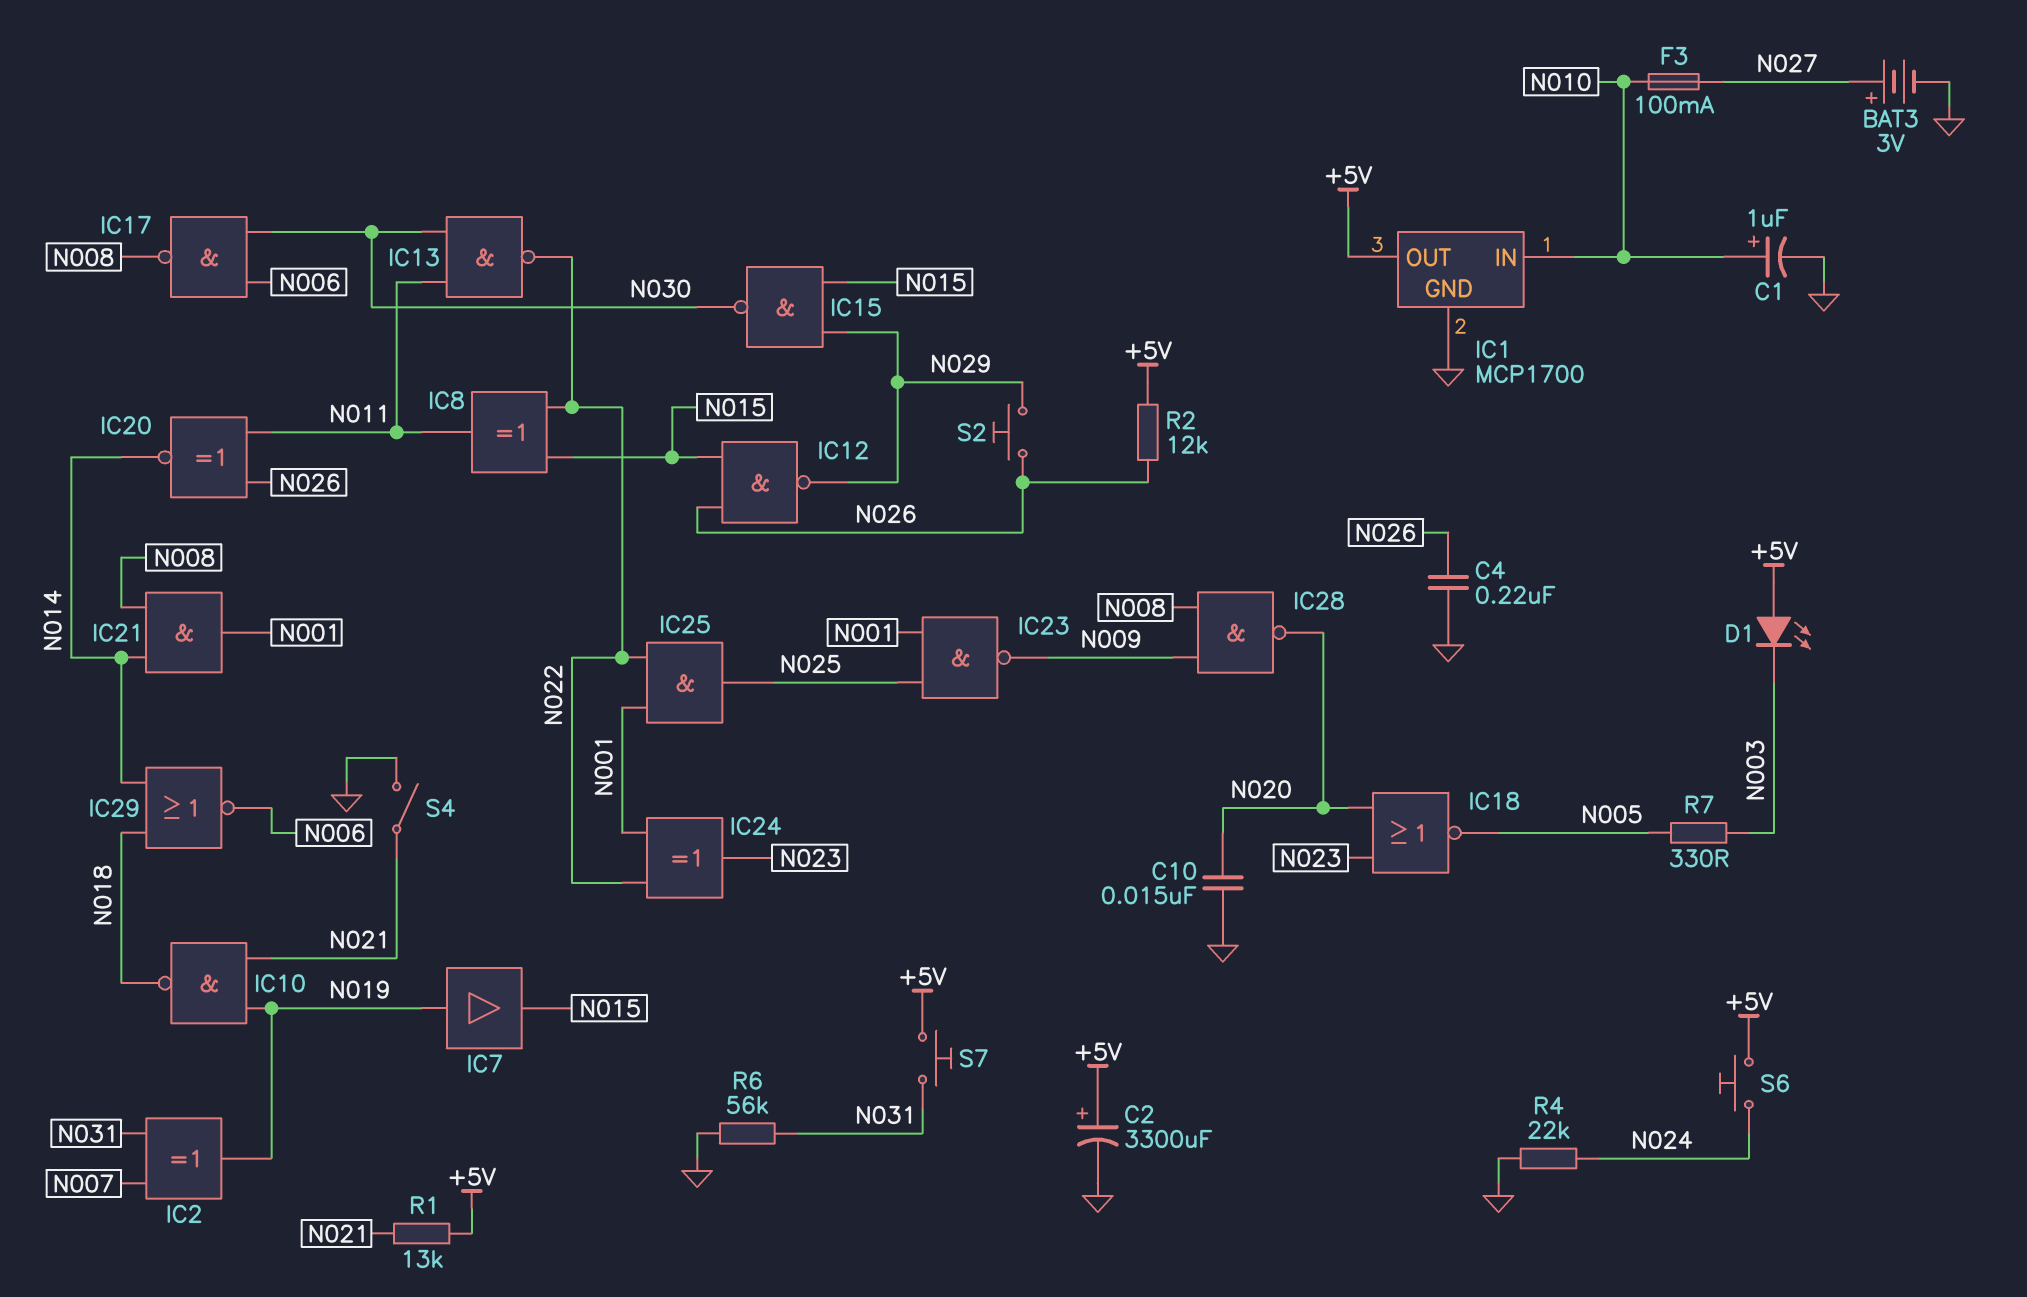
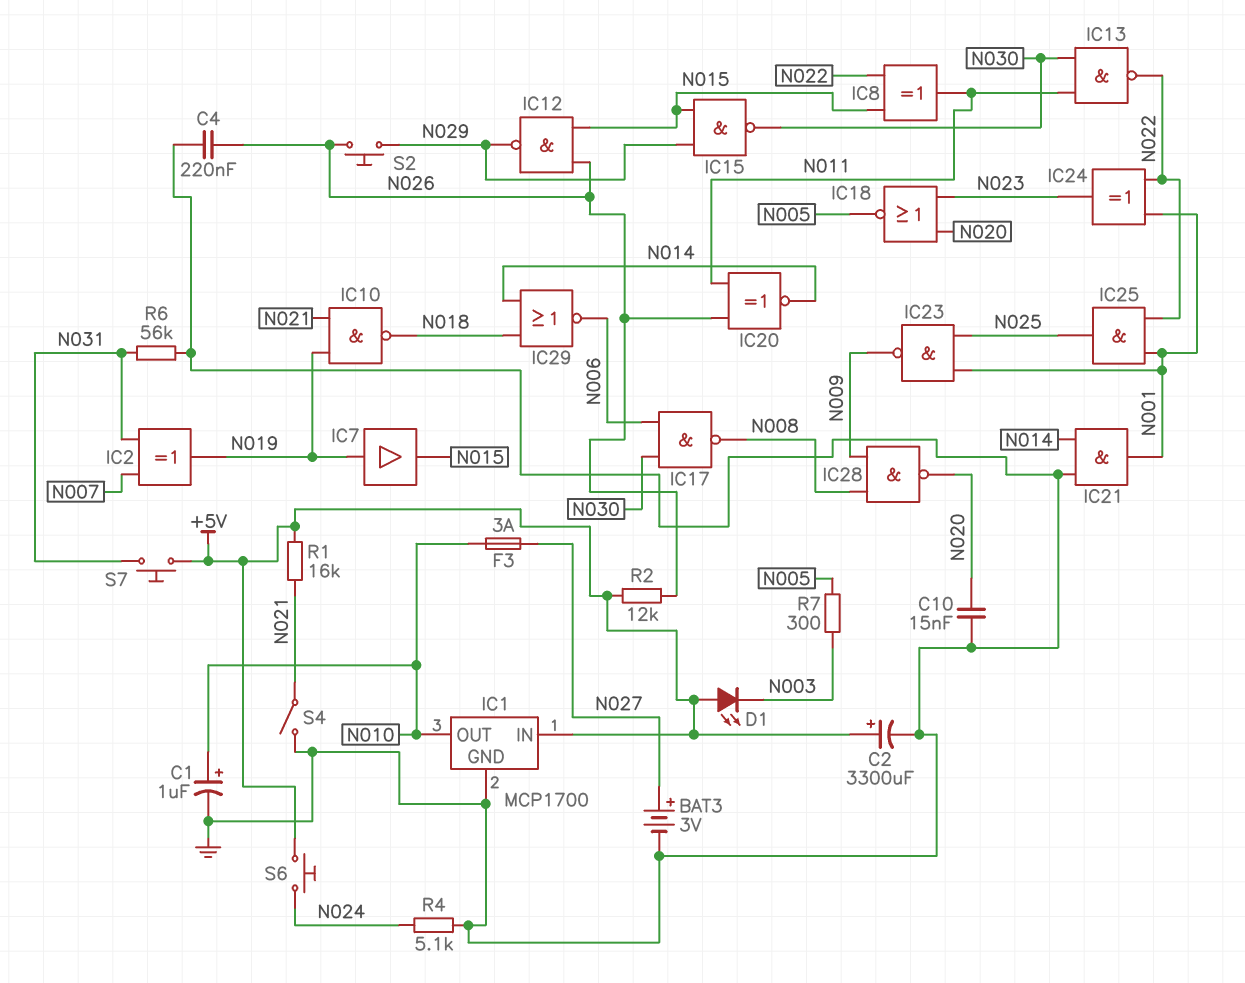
F3: 100mA (N010, N027) -> 3A (N010, N027)
IC1 pin IN: N010 -> +5V
IC1 pin OUT: +5V -> N010
IC21: AND (in N008, in N014, out N001) -> AND (in GND, in N014, out N001)
R1: 13k (+5V, N021) -> 16k (+5V, N021)
R4: 22k (GND, N024) -> 5.1k (GND, N024)
R7: 330 (N003, N005) -> 300 (N003, N005)

